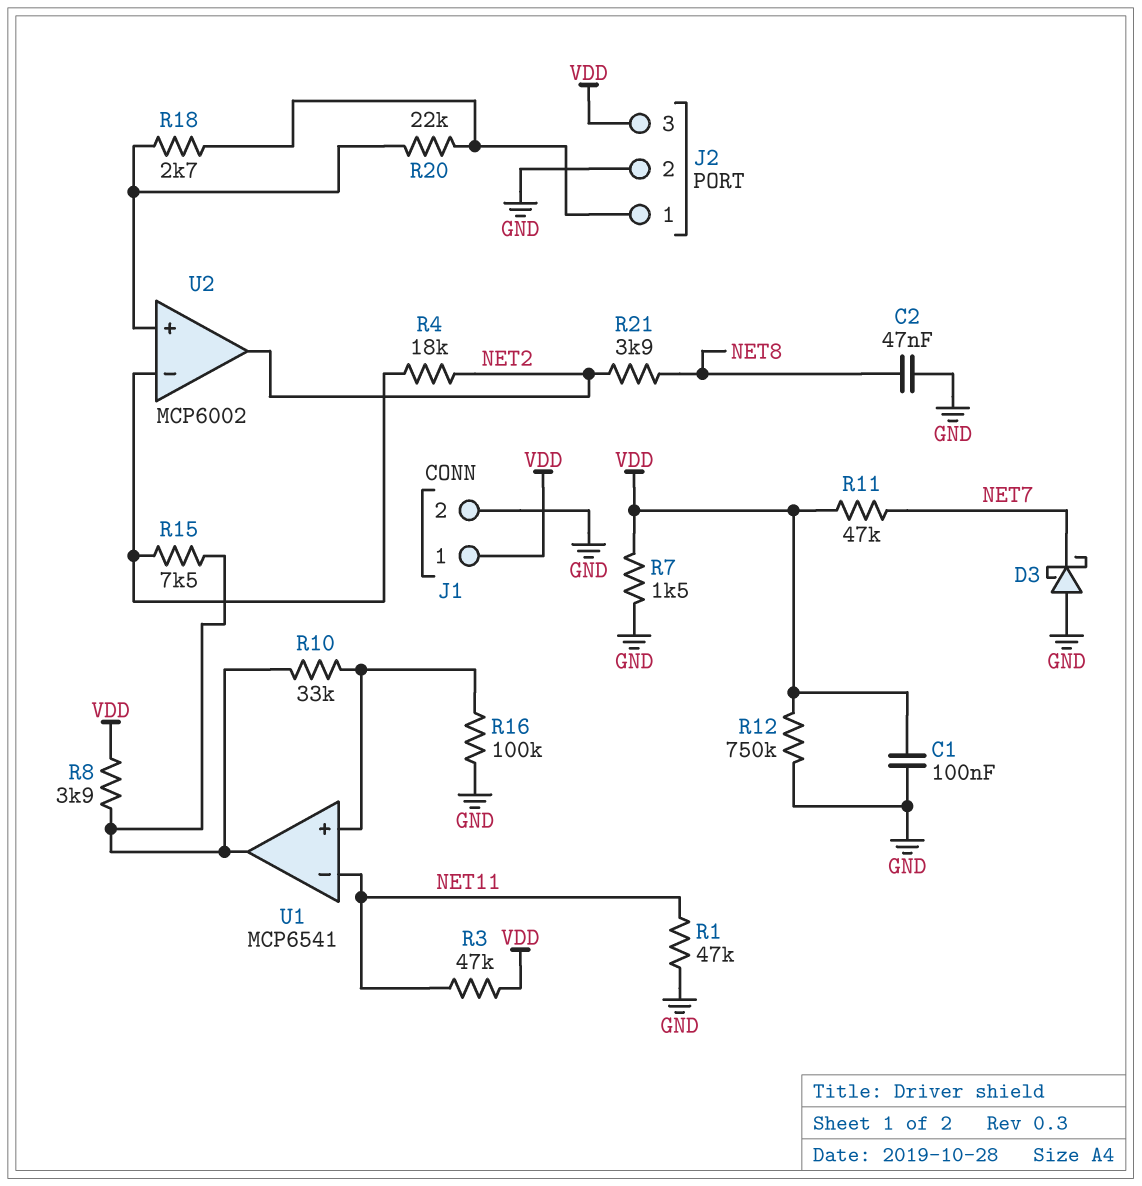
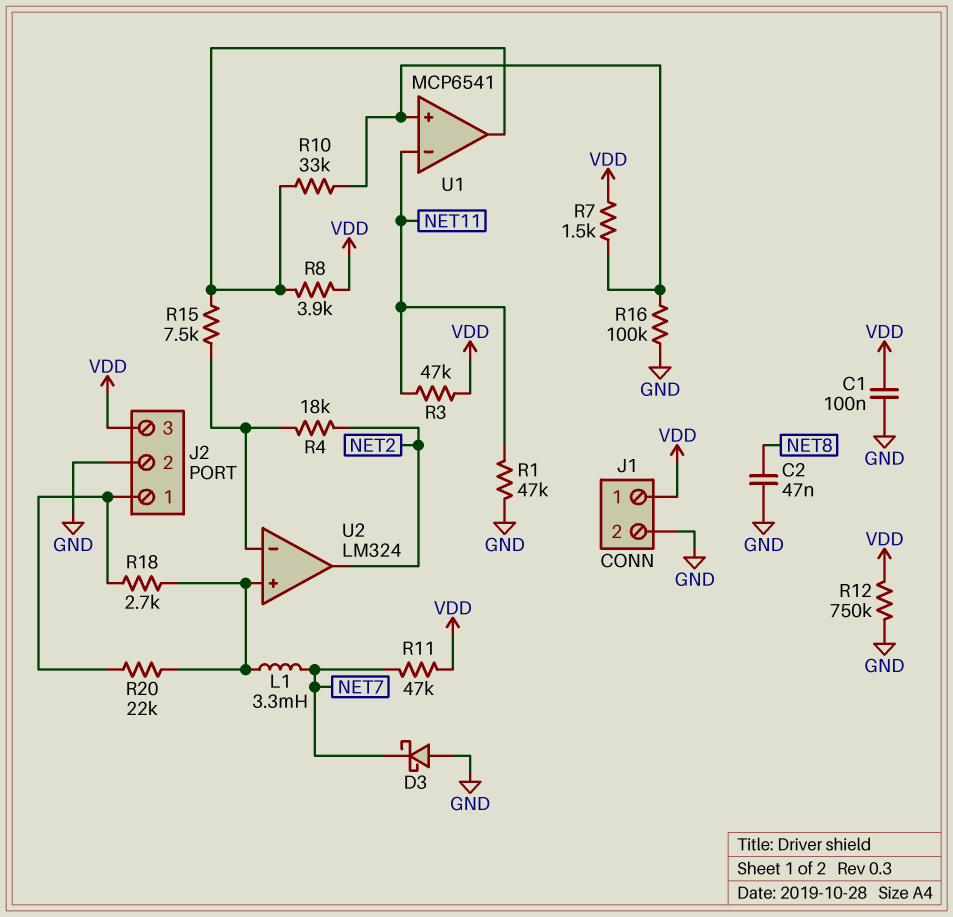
L1: none -> 3.3mH (NET7, U2/in+)
R7: 1.5k (GND, VDD) -> 1.5k (U1/in+, VDD)
R21: 3.9k (NET2, NET8) -> none
U2: MCP6002 -> LM324

